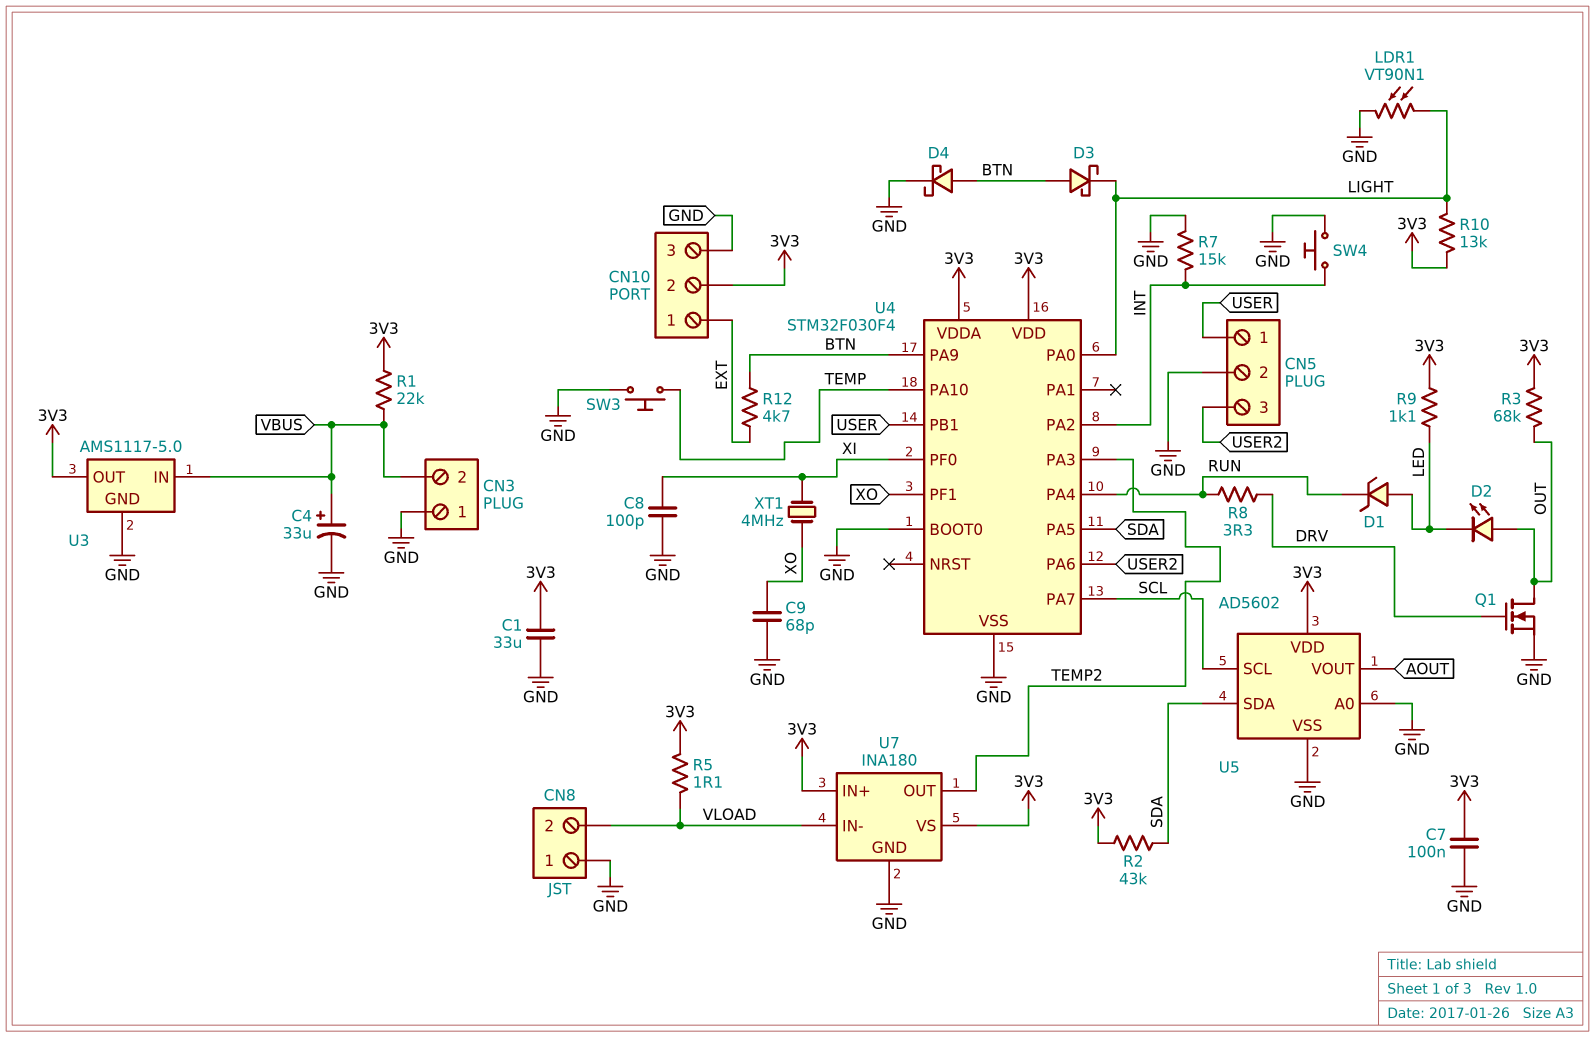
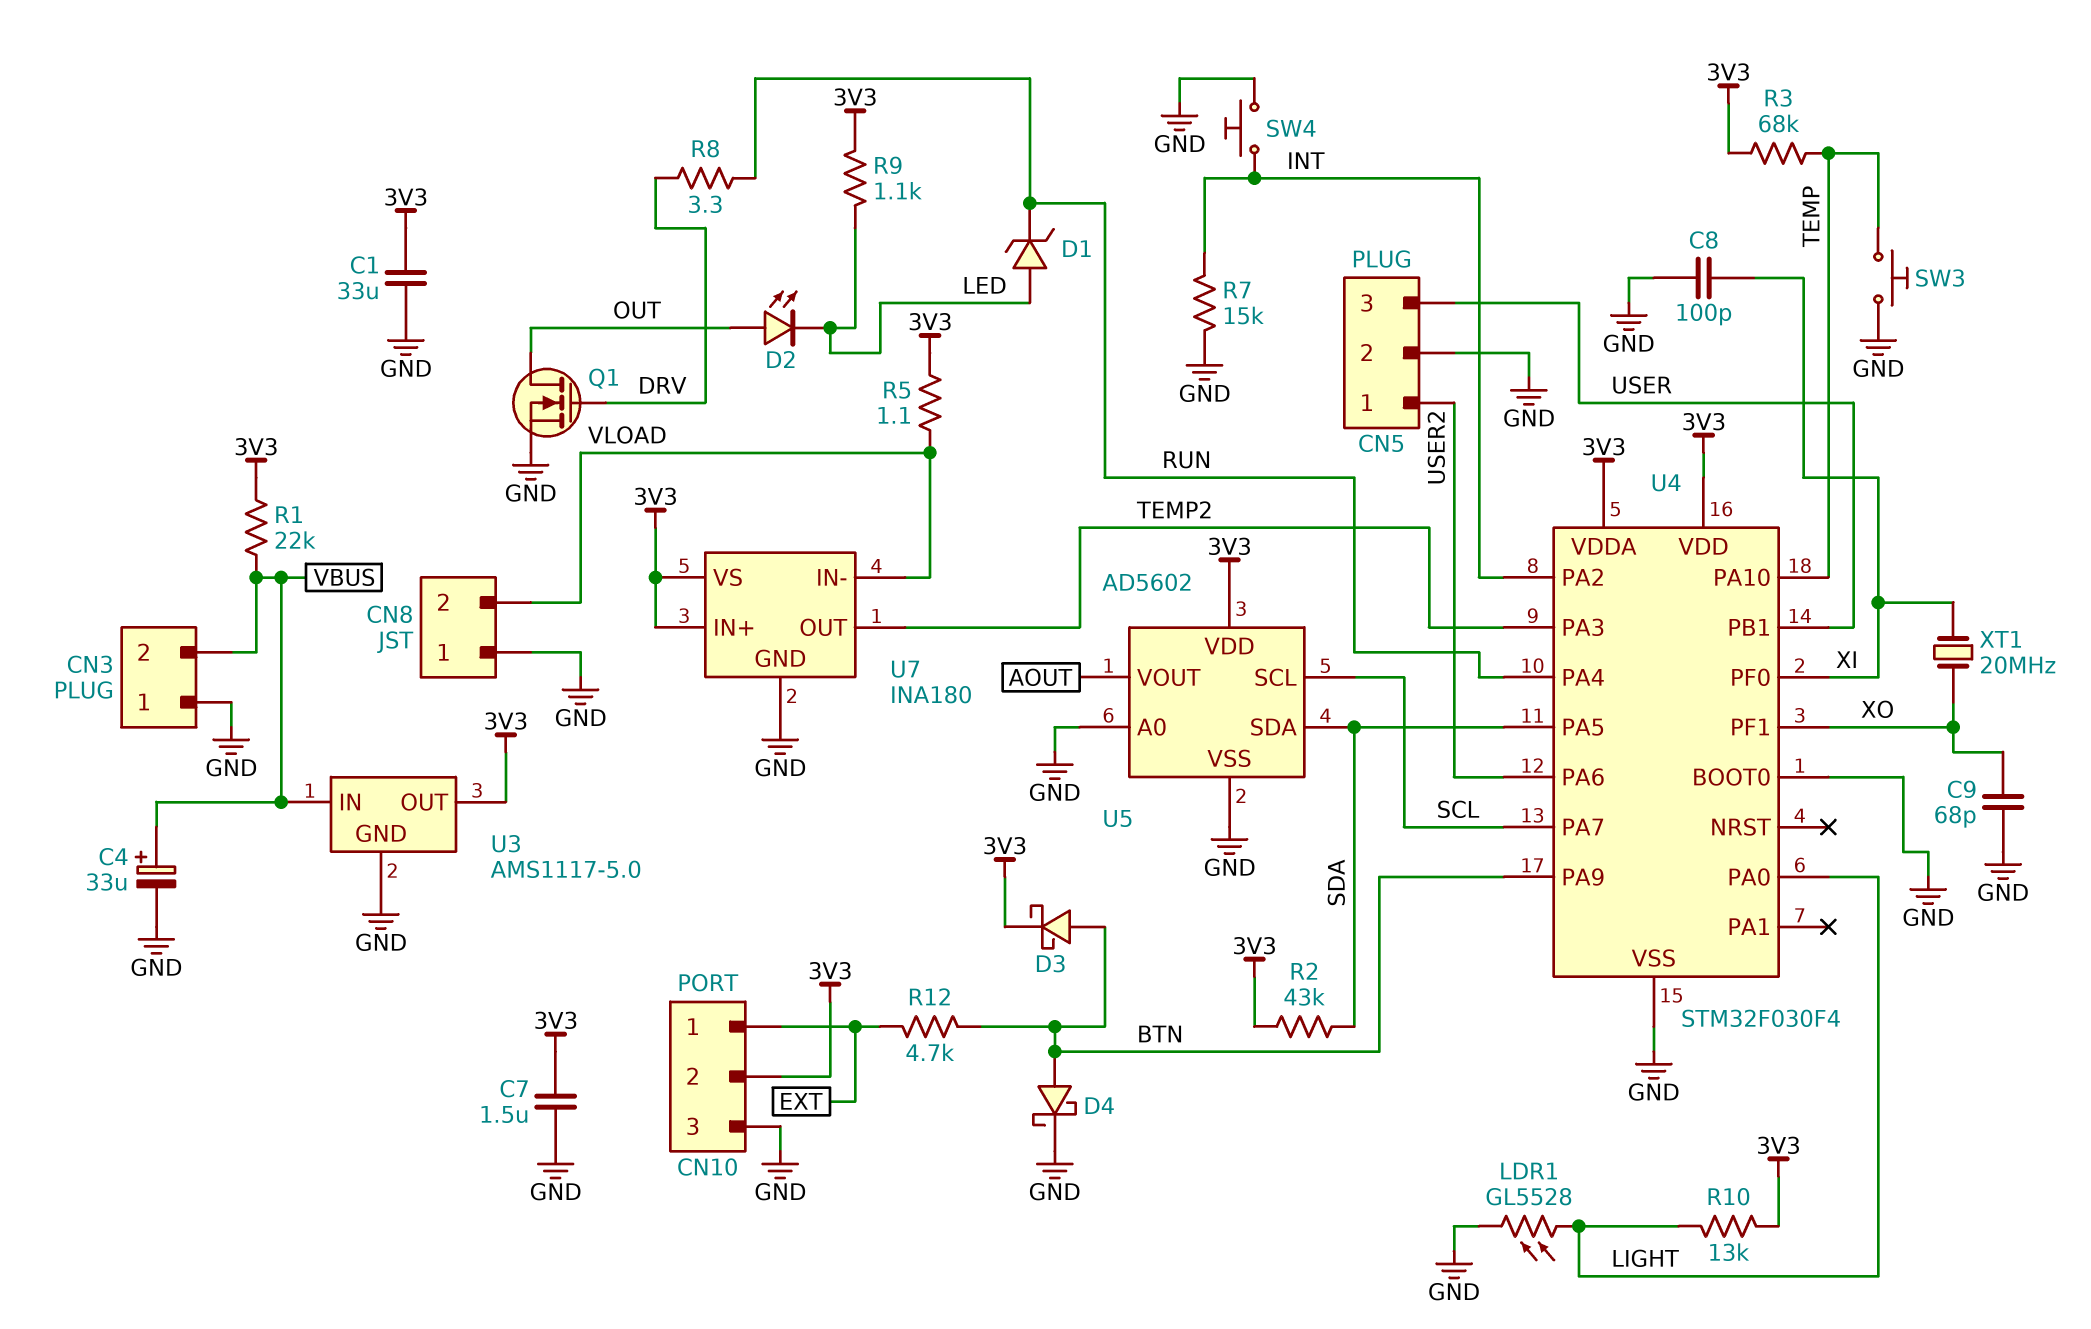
C7: 100nF (3V3, GND) -> 1.5uF (3V3, GND)
CN5 pin 1: USER -> USER2
CN5 pin 3: USER2 -> USER
D3: schottky (A BTN, K LIGHT) -> schottky (A BTN, K 3V3)
LDR1: VT90N1 (GND, LIGHT) -> GL5528 (GND, LIGHT)
R3: 68k (3V3, OUT) -> 68k (3V3, TEMP)
XT1: 4MHz (XI, XO) -> 20MHz (XI, XO)

